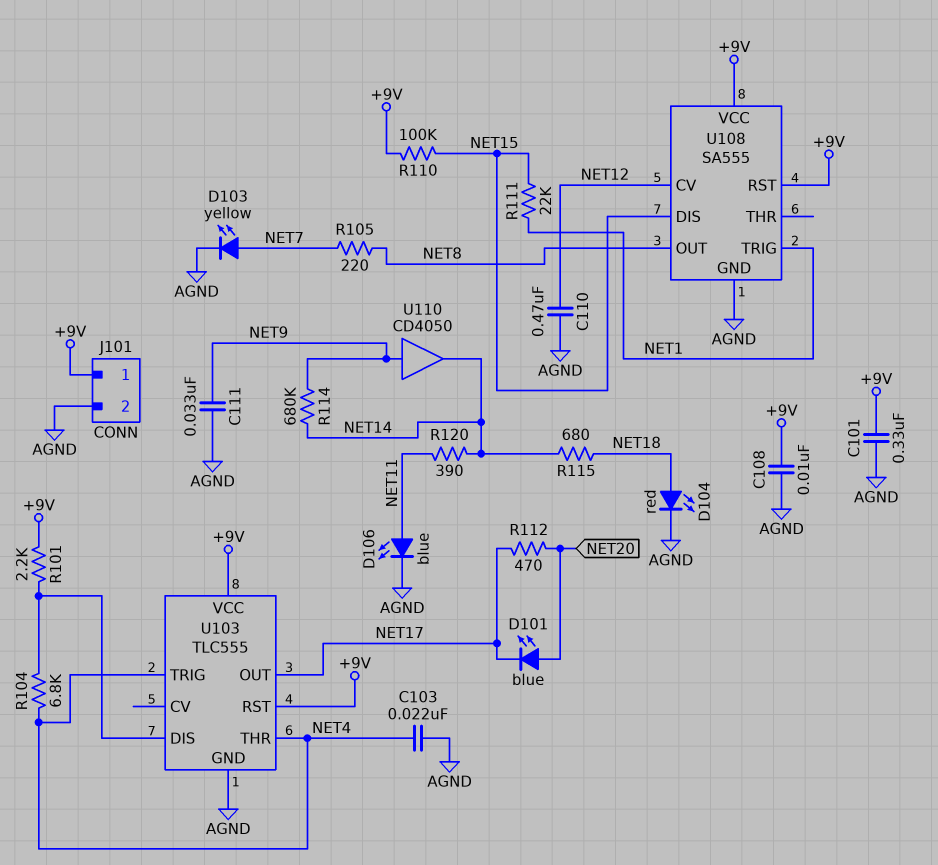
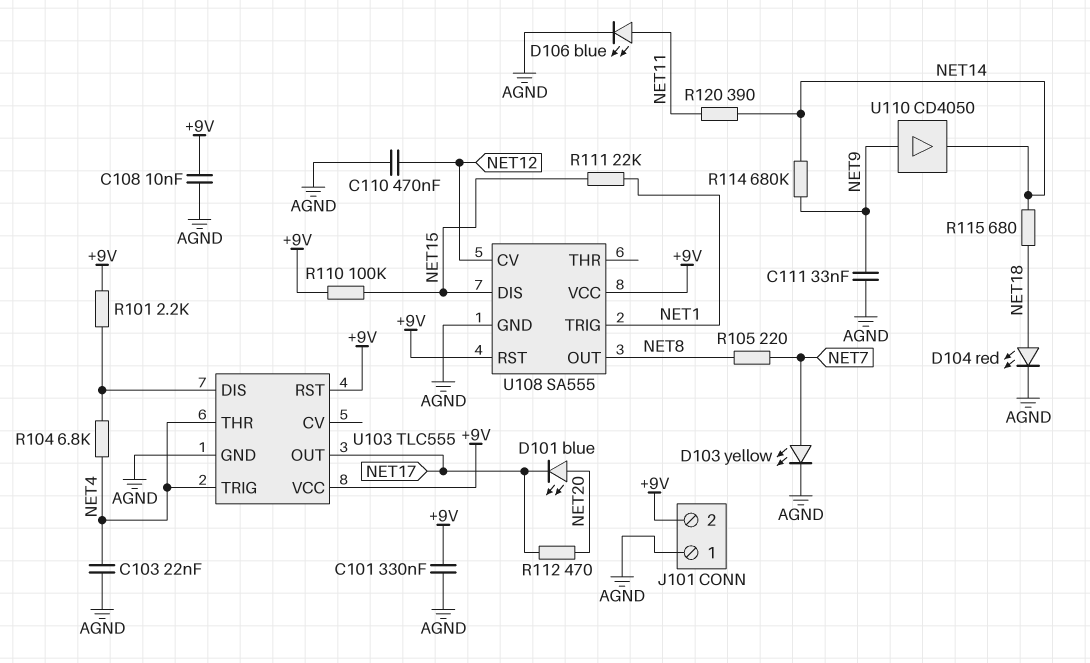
J101 pin 1: +9V -> AGND
J101 pin 2: AGND -> +9V

